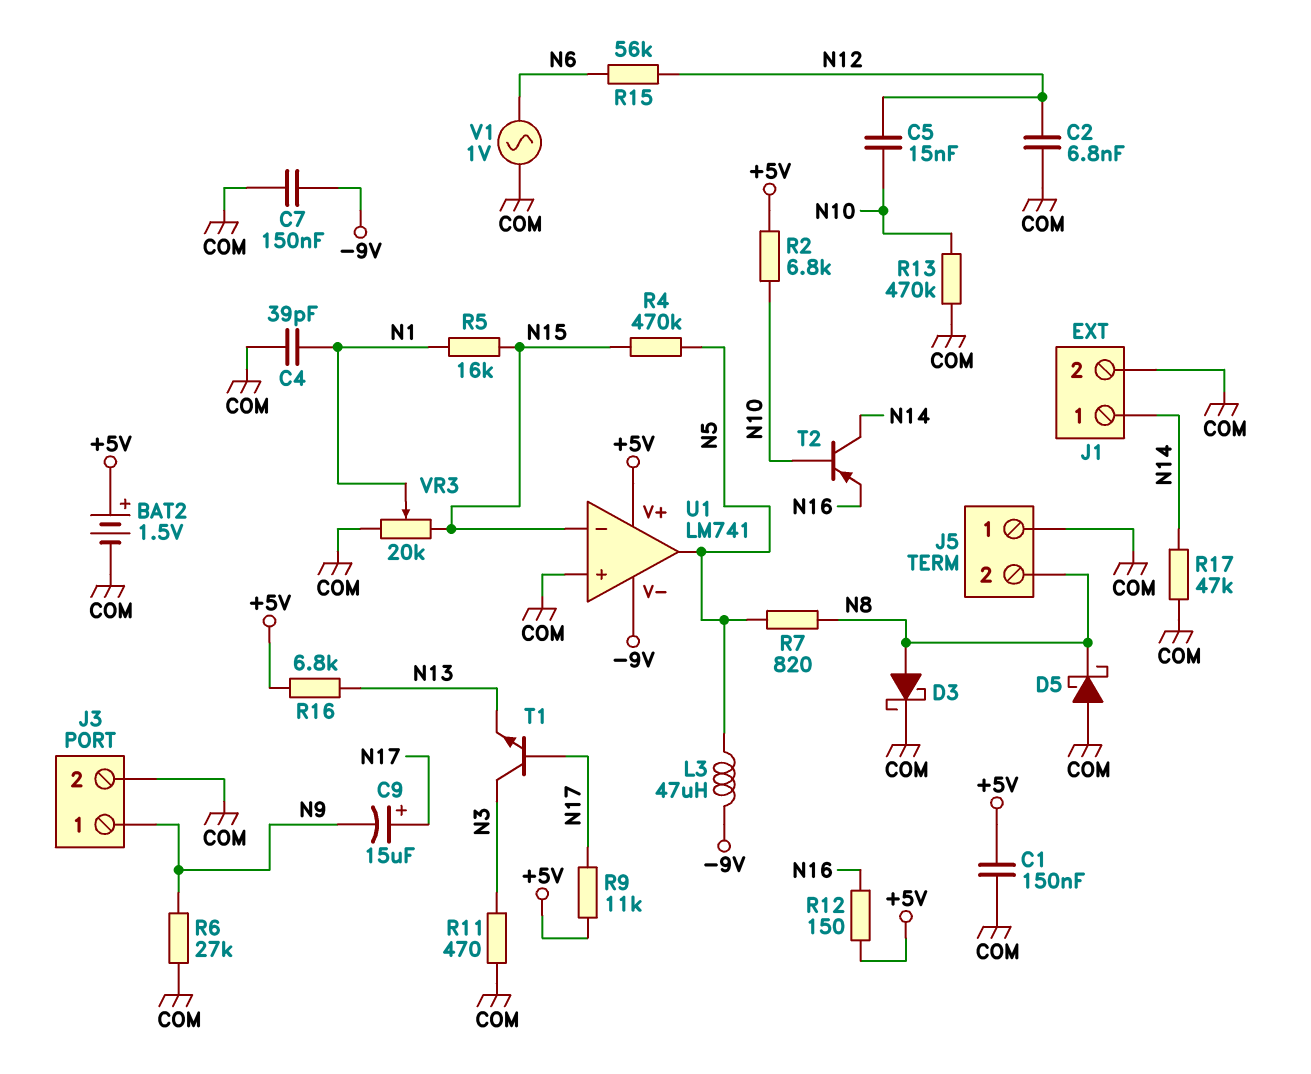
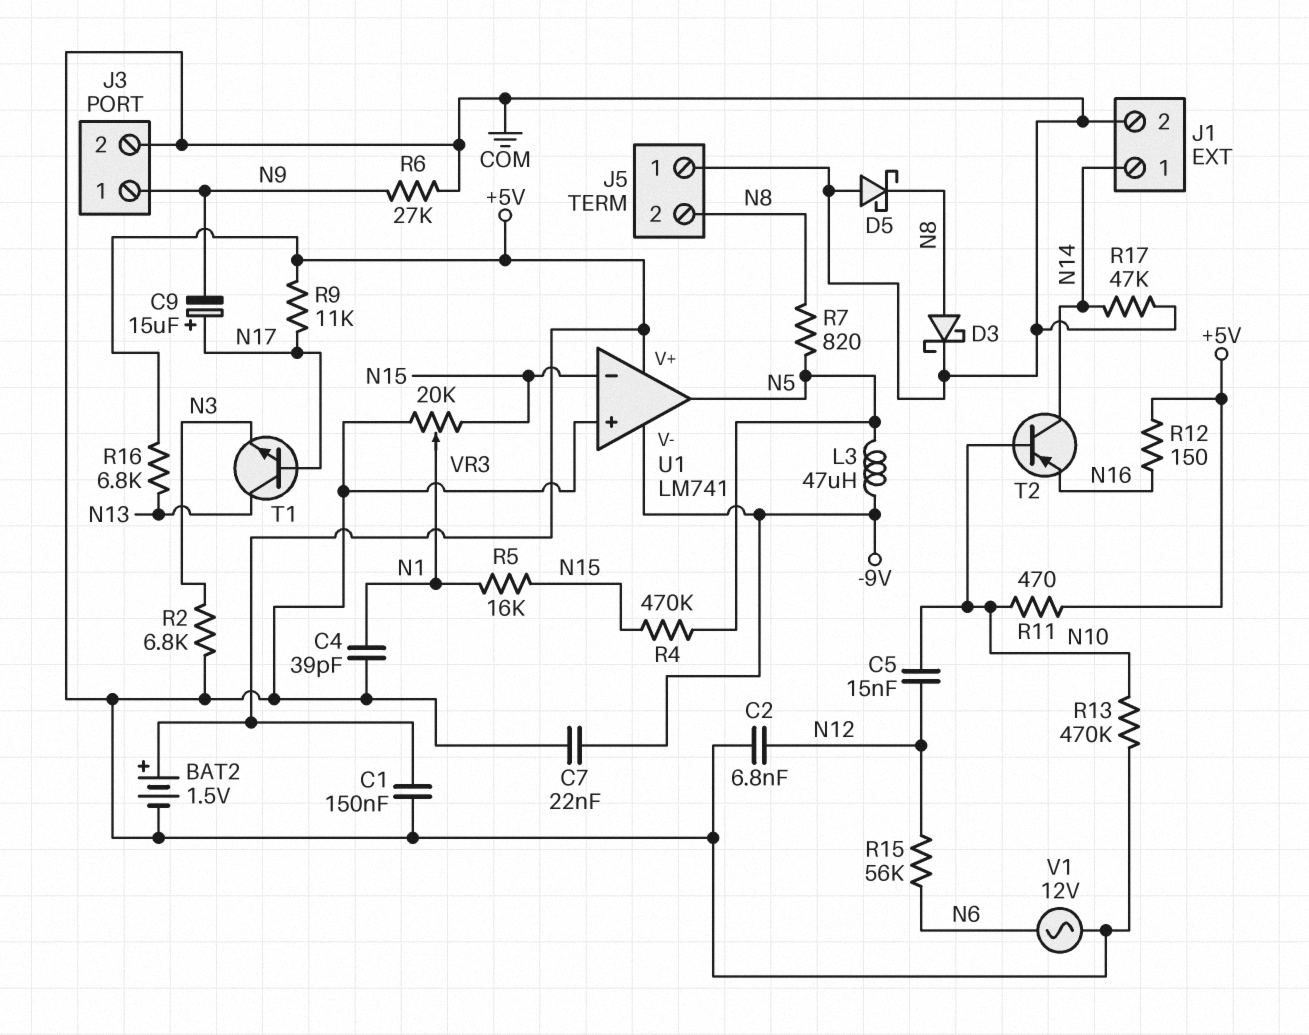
C7: 150nF (-9V, COM) -> 22nF (-9V, COM)
R2: 6.8k (+5V, N10) -> 6.8k (COM, N3)
R11: 470 (COM, N3) -> 470 (+5V, N10)
T1: NPN (B N17, C N3, E N13) -> NPN (B N17, C N13, E N3)
V1: AC 1V (COM, N6) -> AC 12V (COM, N6)

